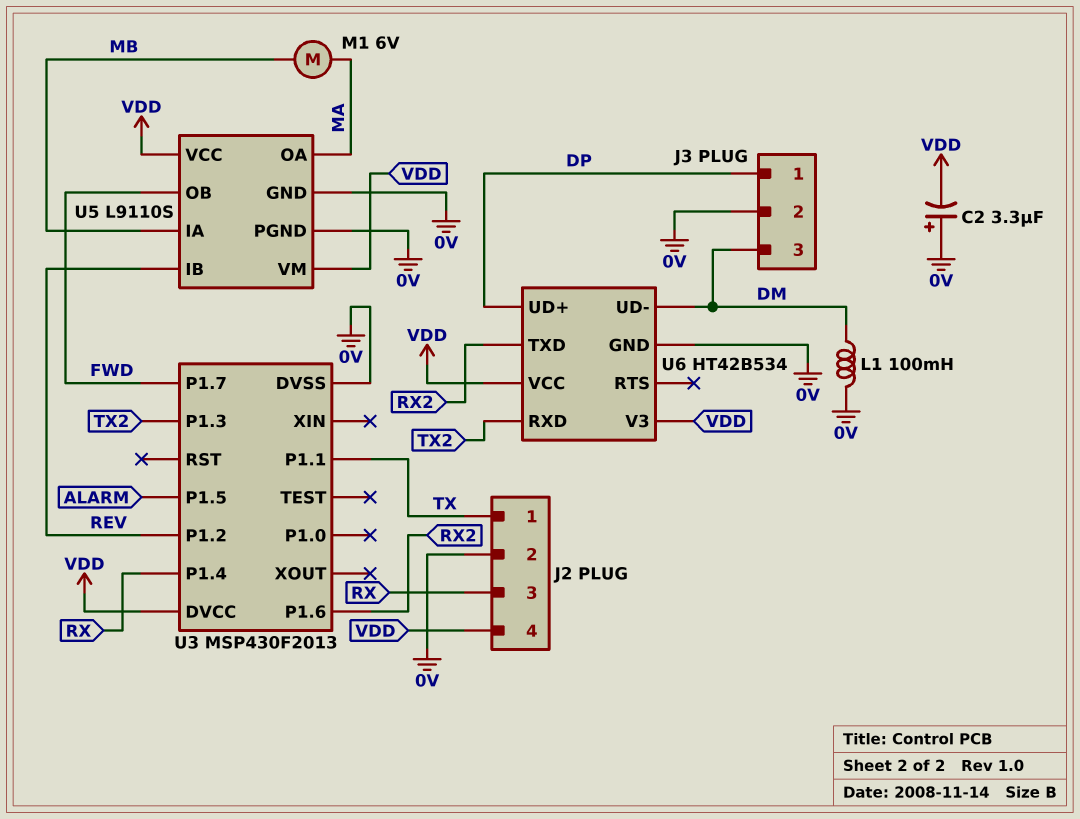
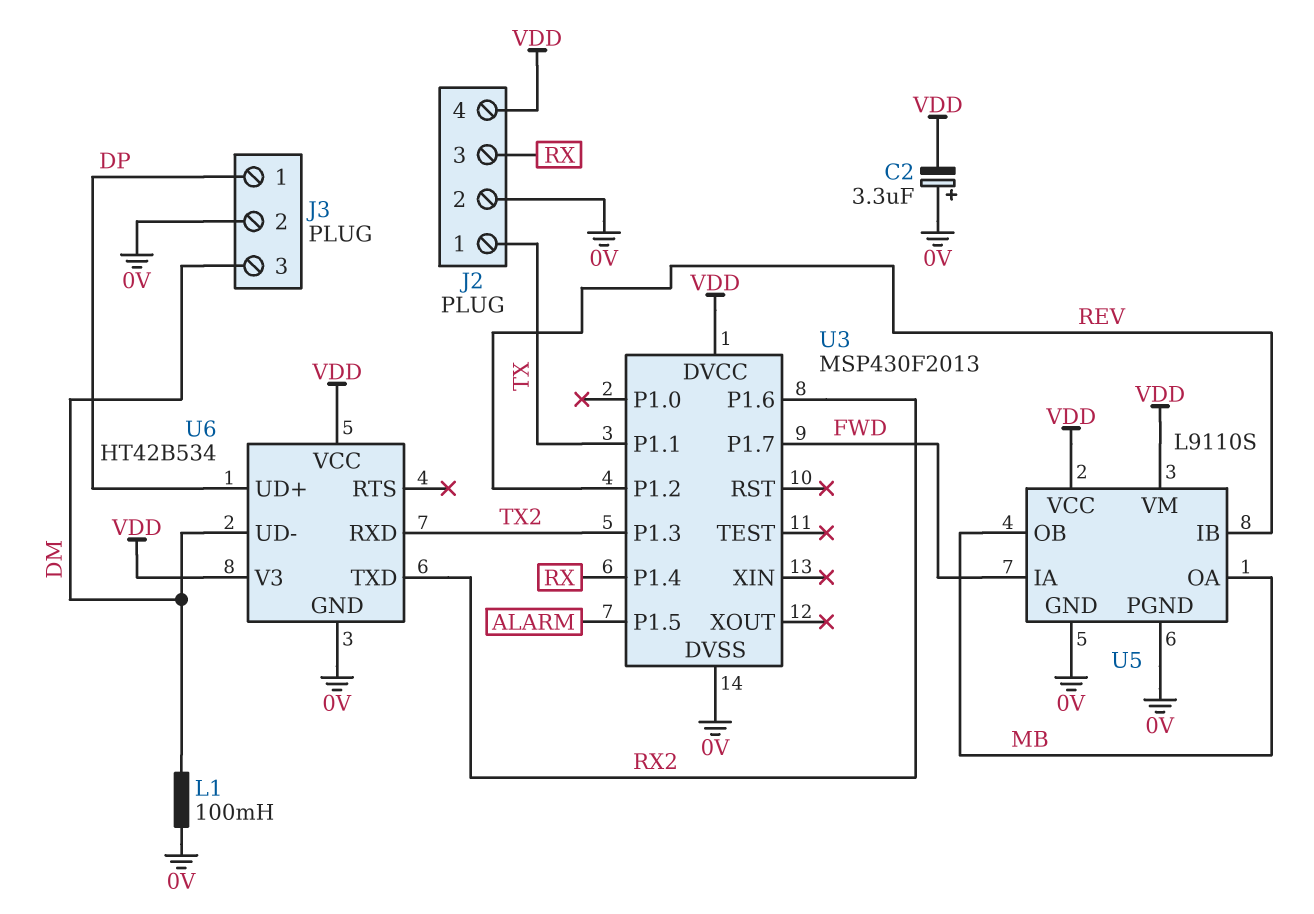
M1: motor 6V (MA, MB) -> none
U5 pin IA: MB -> FWD
U5 pin OA: MA -> MB
U5 pin OB: FWD -> MB

